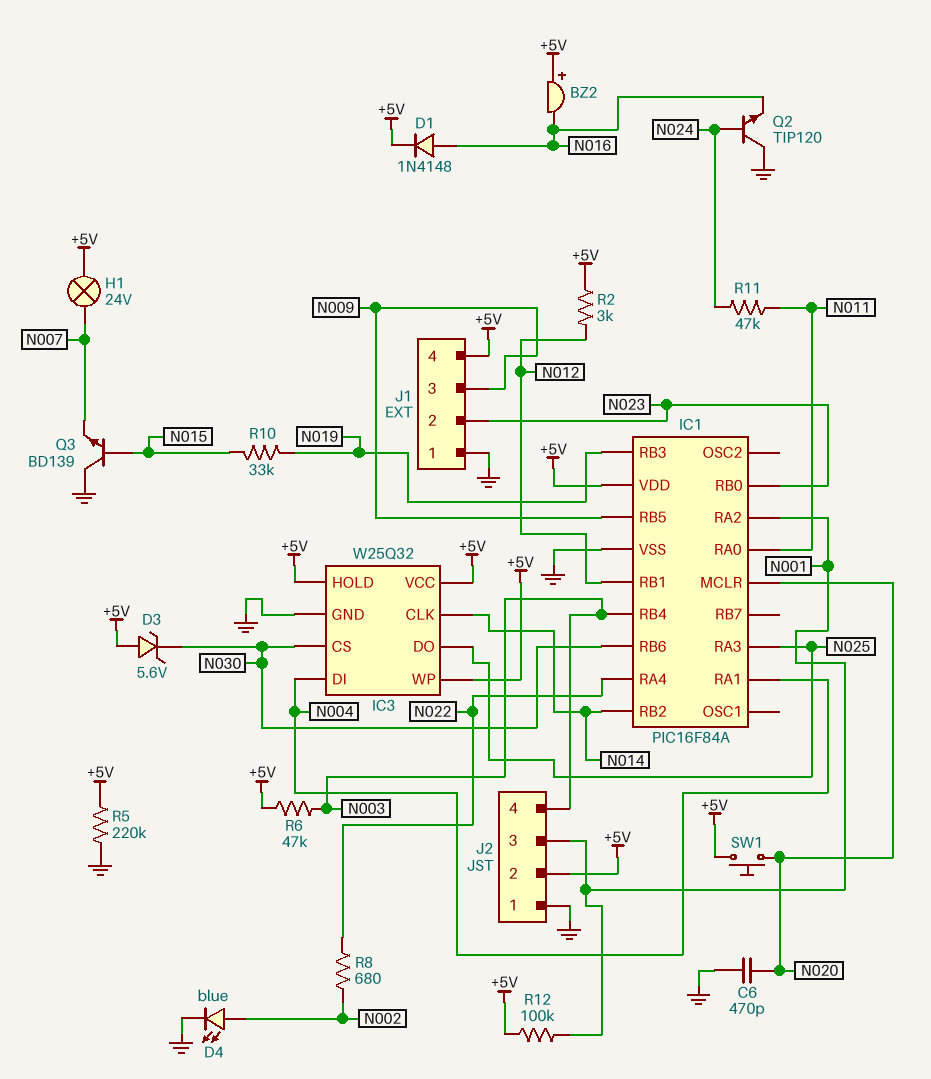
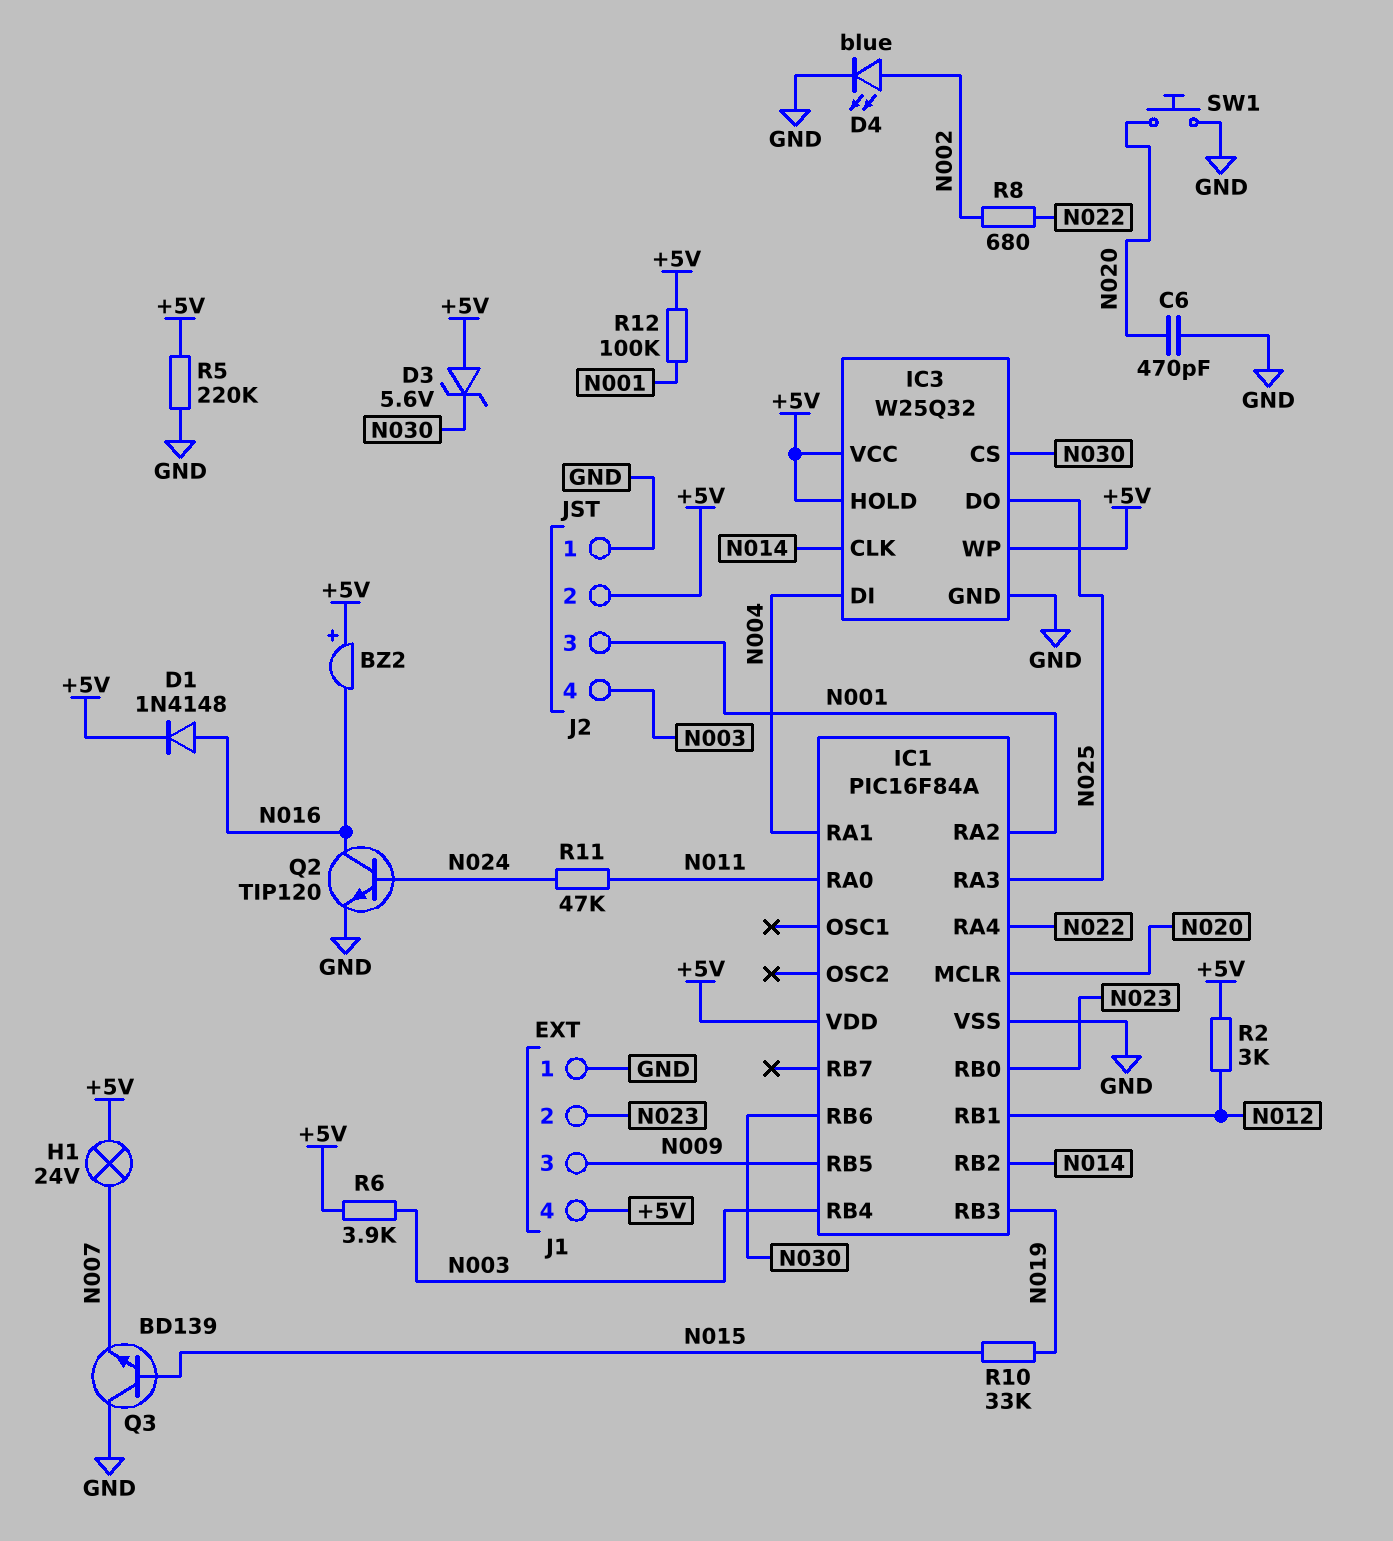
Q2: NPN TIP120 (B N024, C GND, E N016) -> NPN TIP120 (B N024, C N016, E GND)
R6: 47k (+5V, N003) -> 3.9k (+5V, N003)
SW1: button (+5V, N020) -> button (GND, N020)

